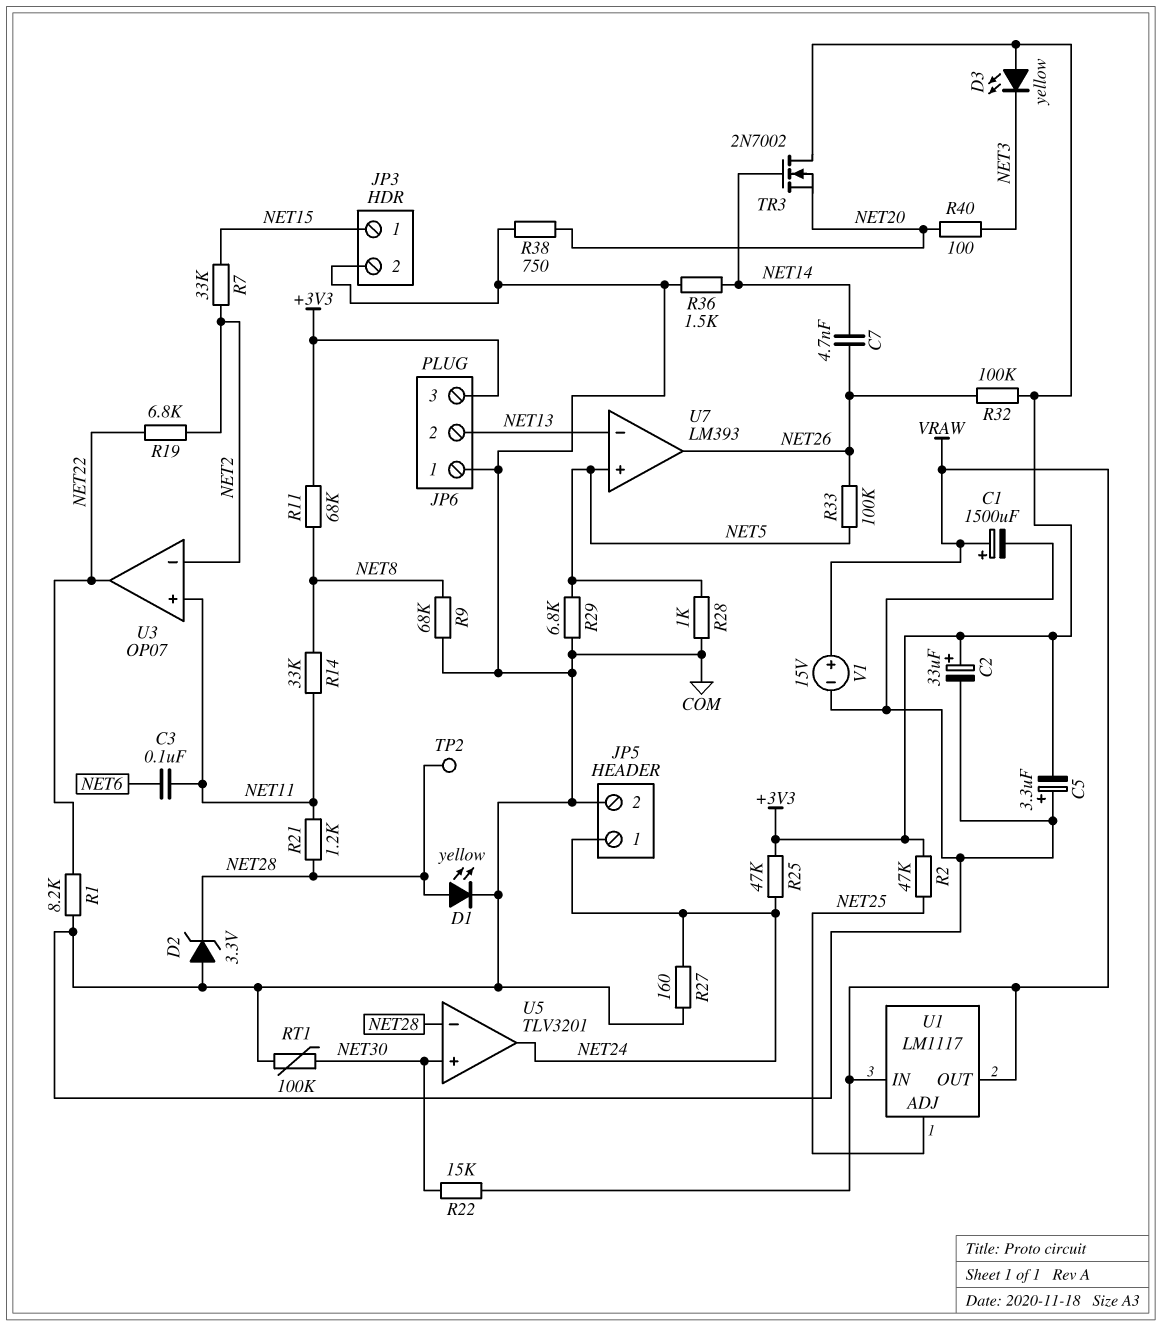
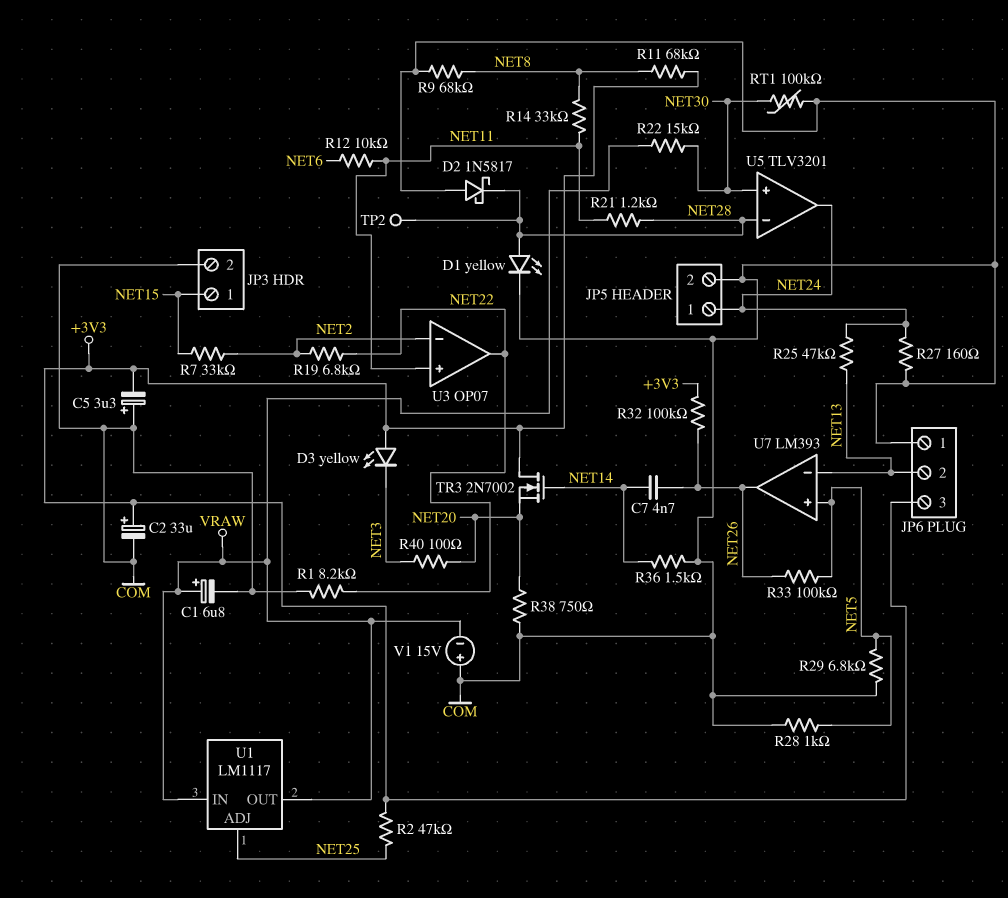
C1: 1500uF (plus VRAW, minus COM) -> 6.8uF (plus VRAW, minus COM)
C3: 100nF (NET6, NET11) -> none
D2: zener 3.3V (A COM, K NET28) -> schottky 1N5817 (A COM, K NET28)
R12: none -> 10k (NET6, NET11)
R25: 47k (+3V3, NET24) -> 47k (NET13, NET24)
V1: 15V (plus VRAW, minus COM) -> 15V (plus COM, minus VRAW)

